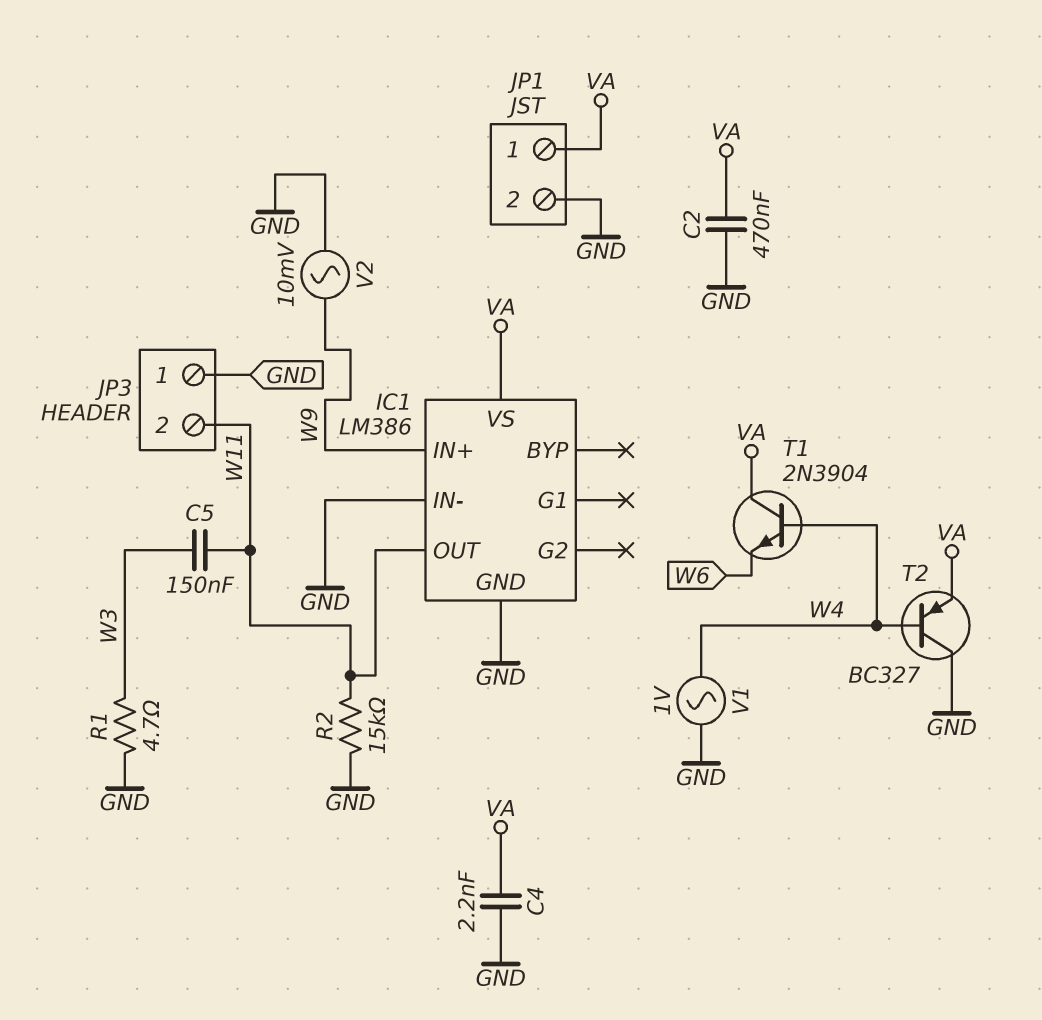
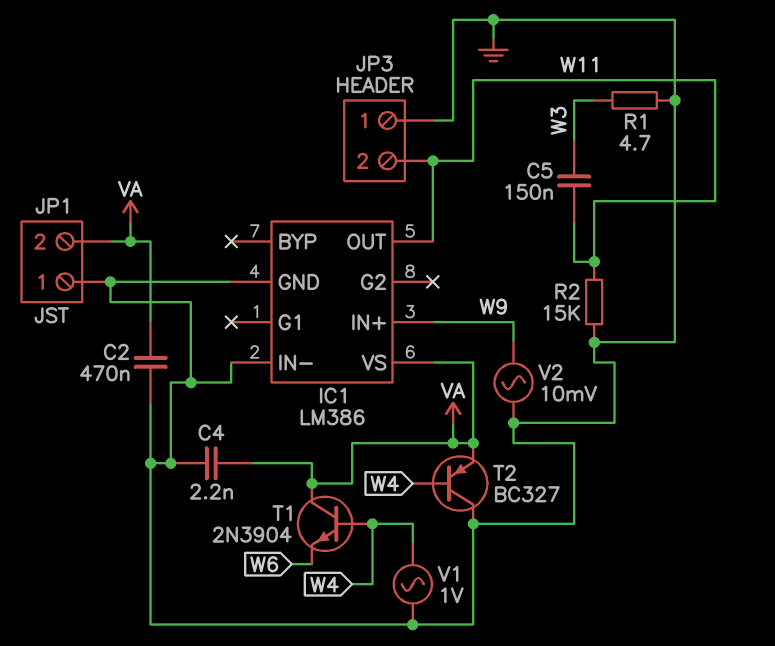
JP1 pin 1: VA -> GND
JP1 pin 2: GND -> VA

